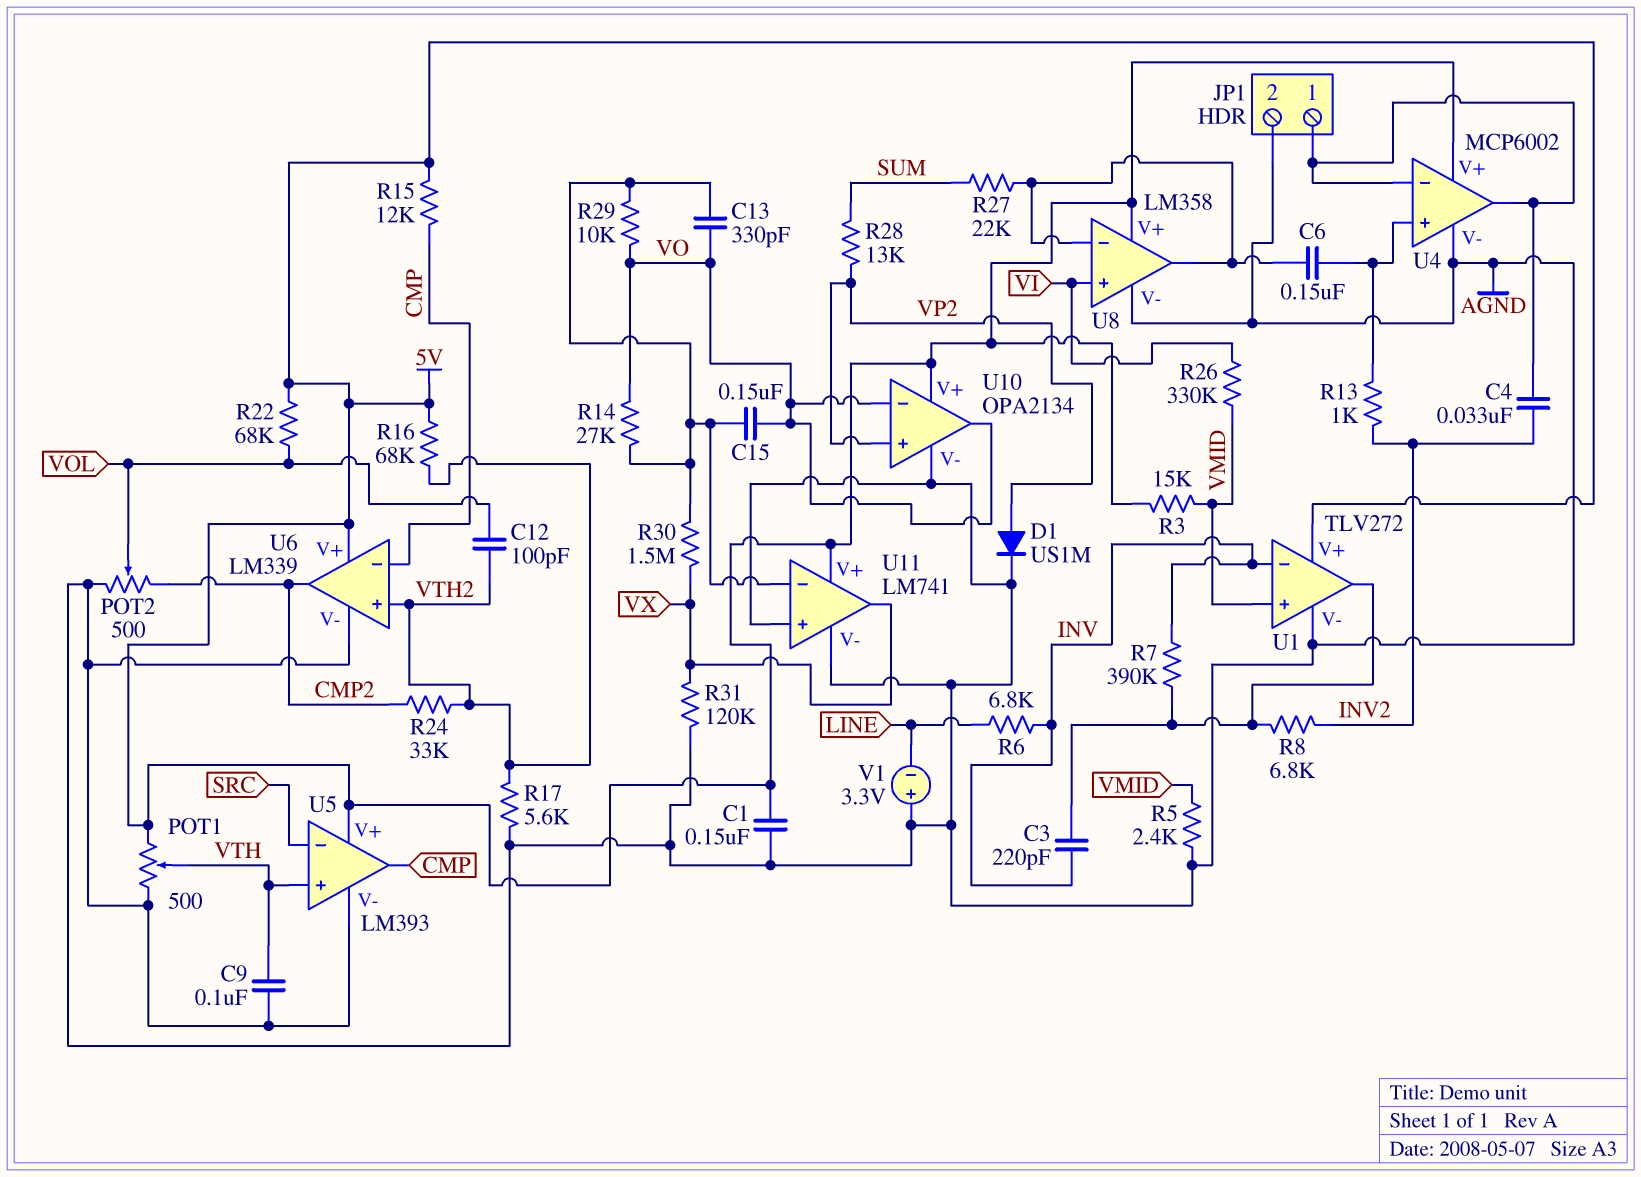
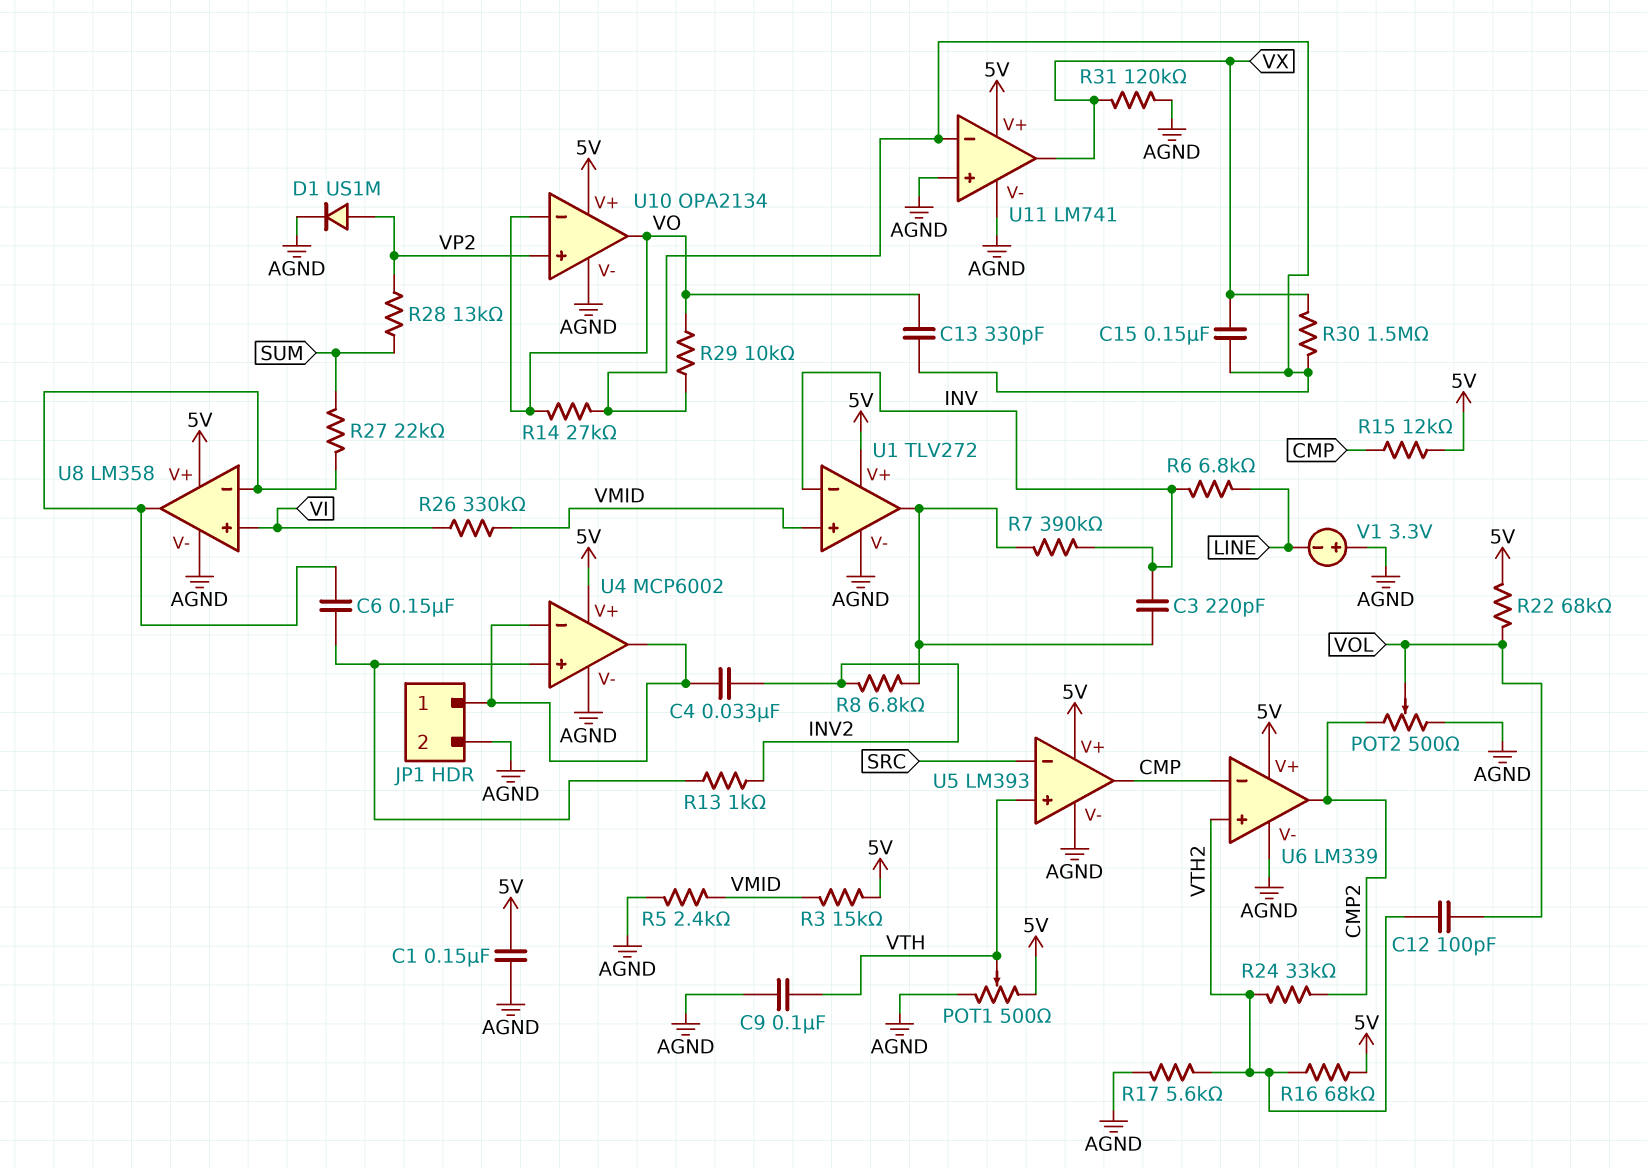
C15: 150nF (U11/in-, VO) -> 150nF (U11/in-, VX)

